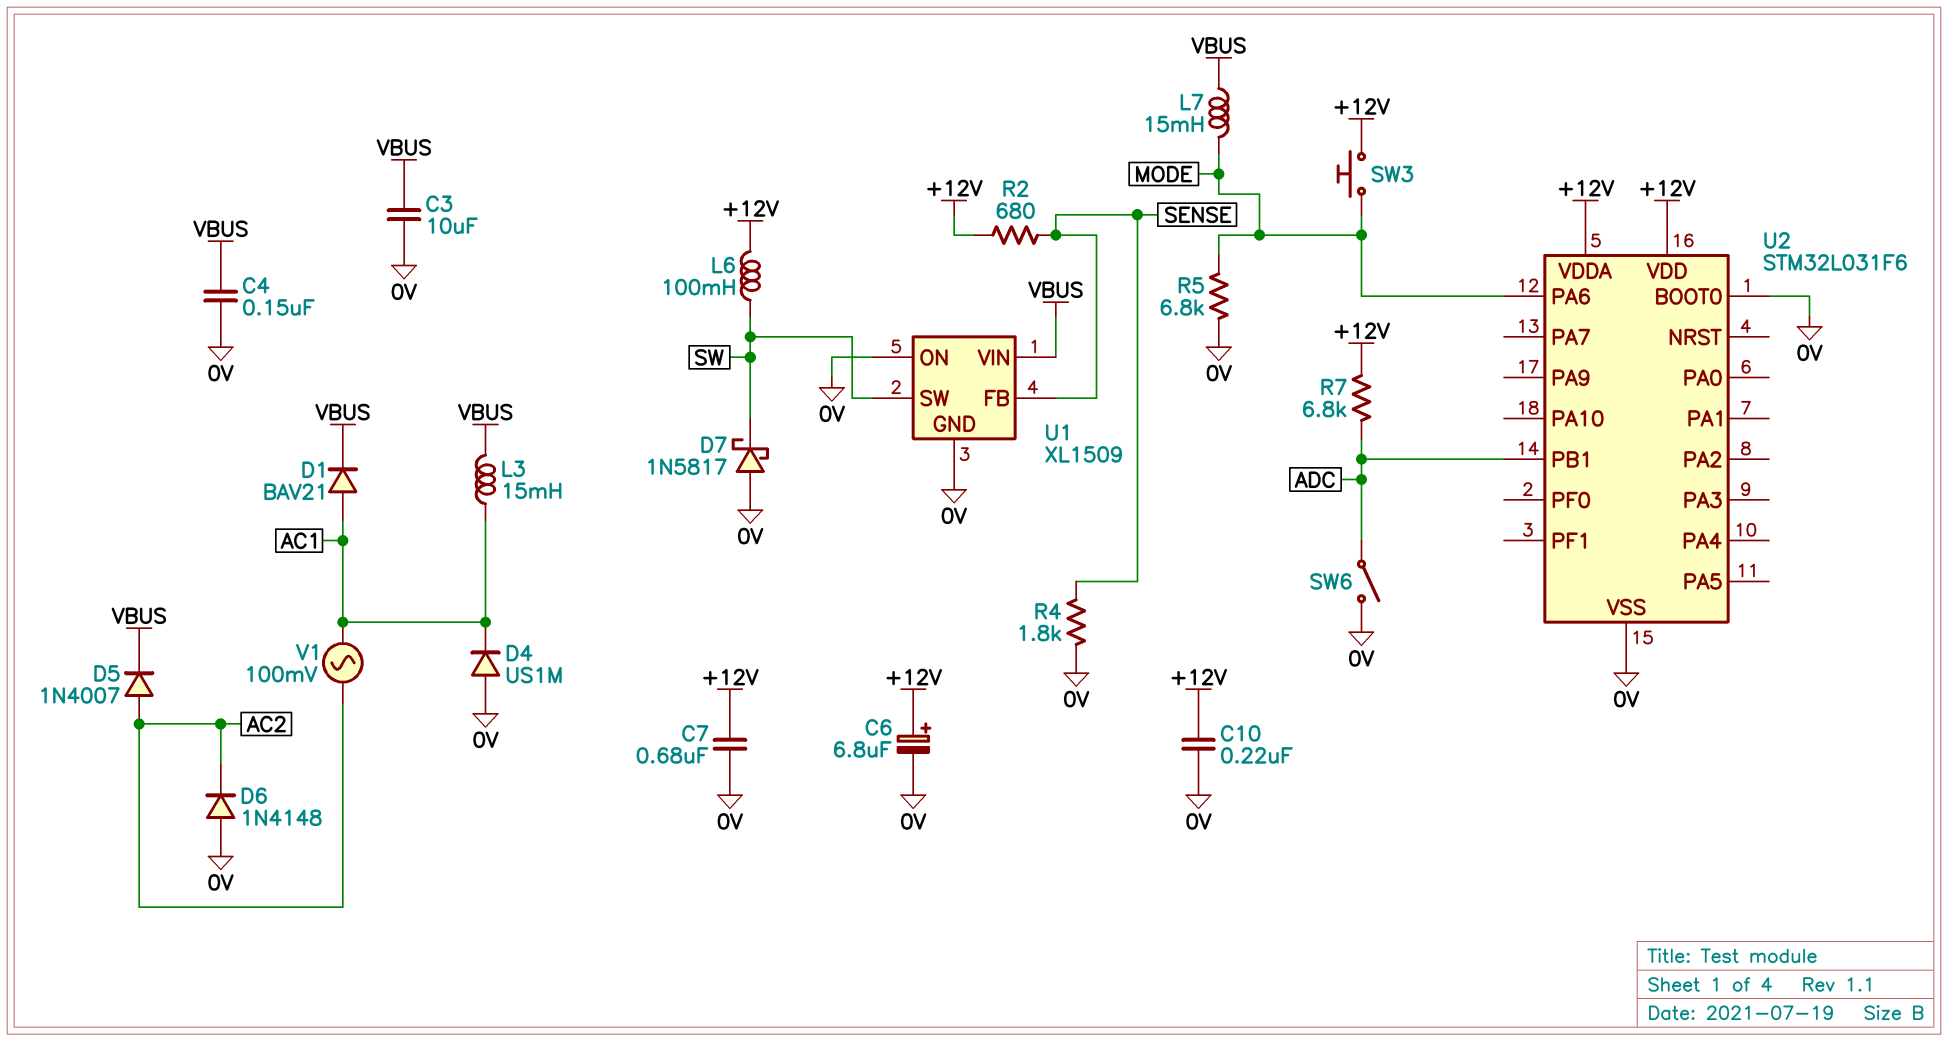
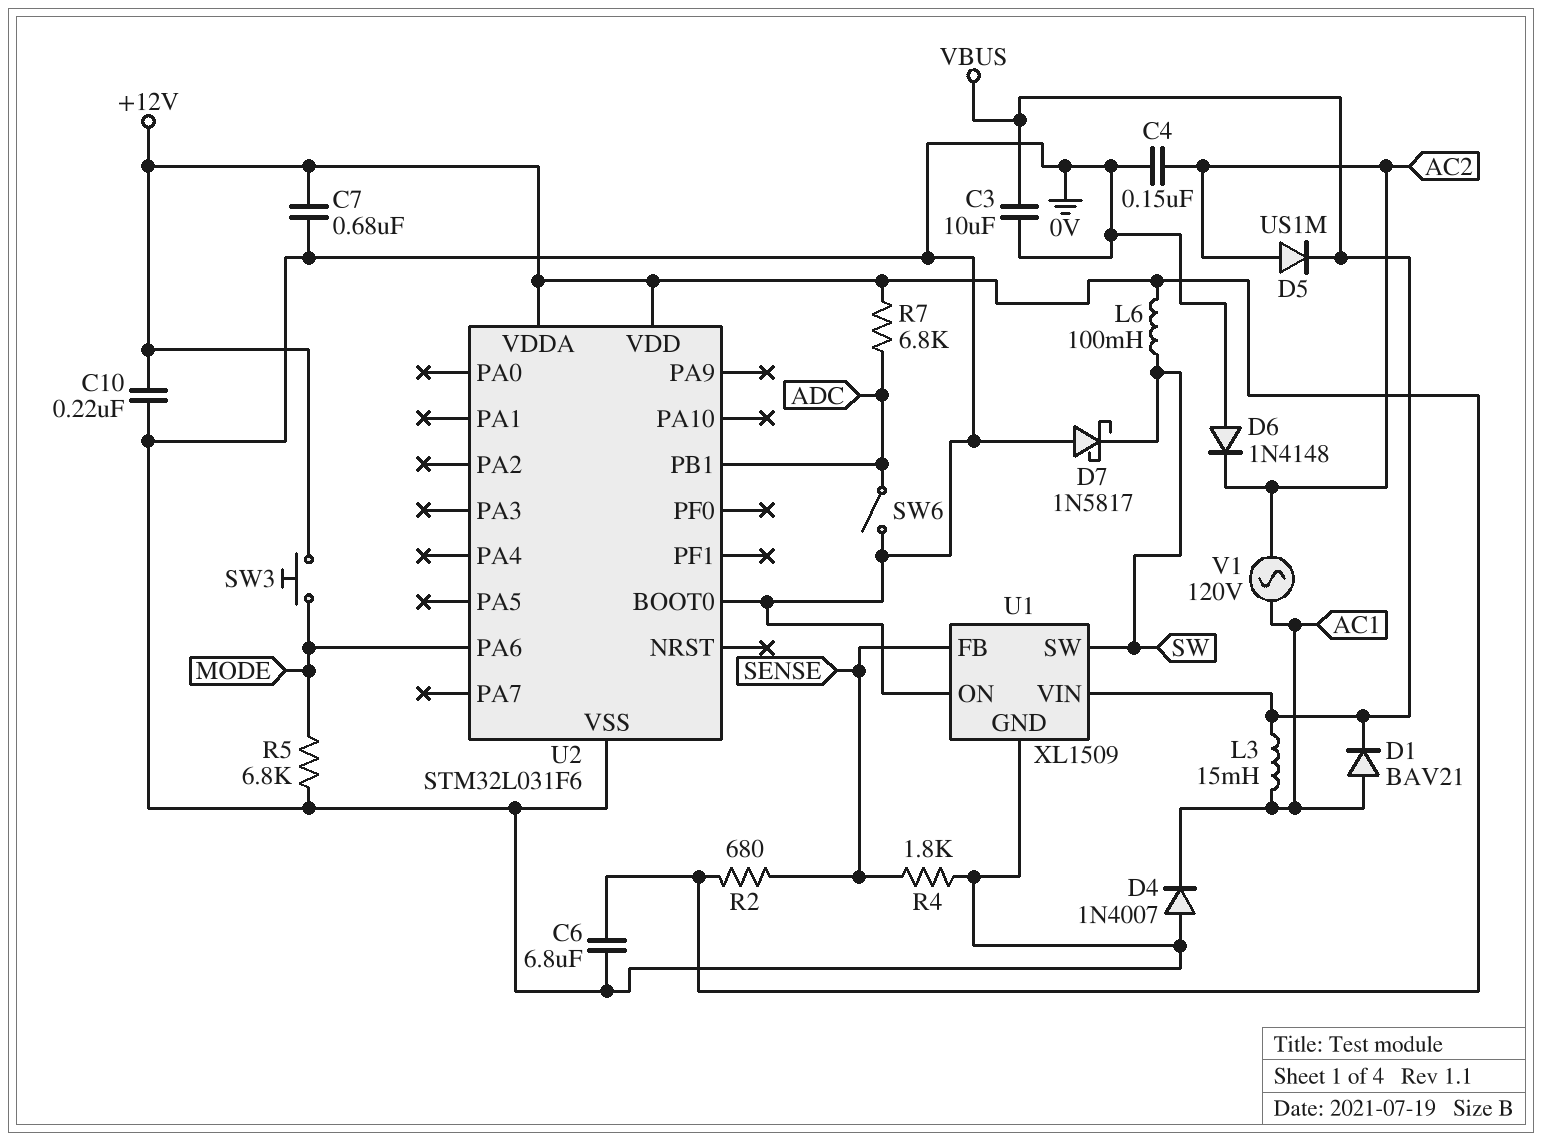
C4: 150nF (0V, VBUS) -> 150nF (0V, AC2)
C6: 6.8uF (plus +12V, minus 0V) -> 6.8uF (+12V, 0V)
D4: diode US1M (A 0V, K AC1) -> diode 1N4007 (A 0V, K AC1)
D5: diode 1N4007 (A AC2, K VBUS) -> diode US1M (A AC2, K VBUS)
L7: 15mH (MODE, VBUS) -> none
V1: AC 100mV (AC1, AC2) -> AC 120V (AC1, AC2)

